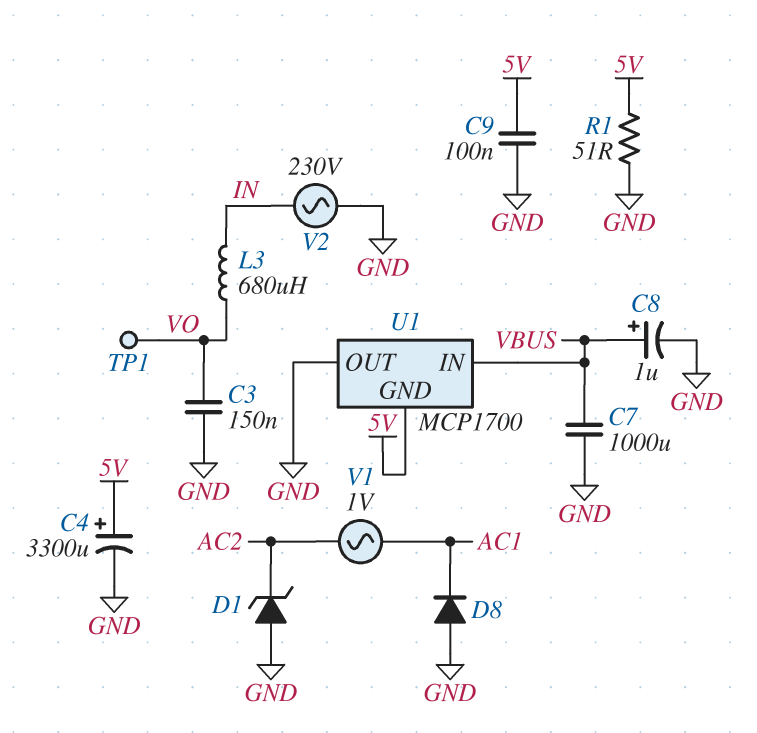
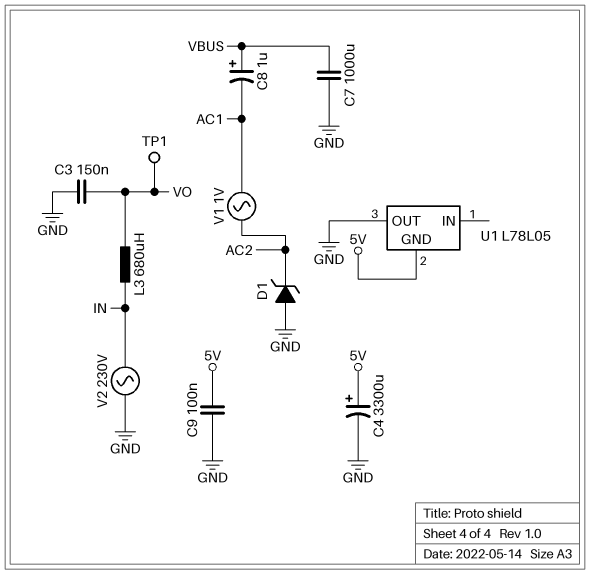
C8: 1uF (plus VBUS, minus GND) -> 1uF (plus VBUS, minus AC1)
D8: diode (A GND, K AC1) -> none
R1: 51 (5V, GND) -> none
U1: MCP1700 -> L78L05
U1 pin IN: VBUS -> none

